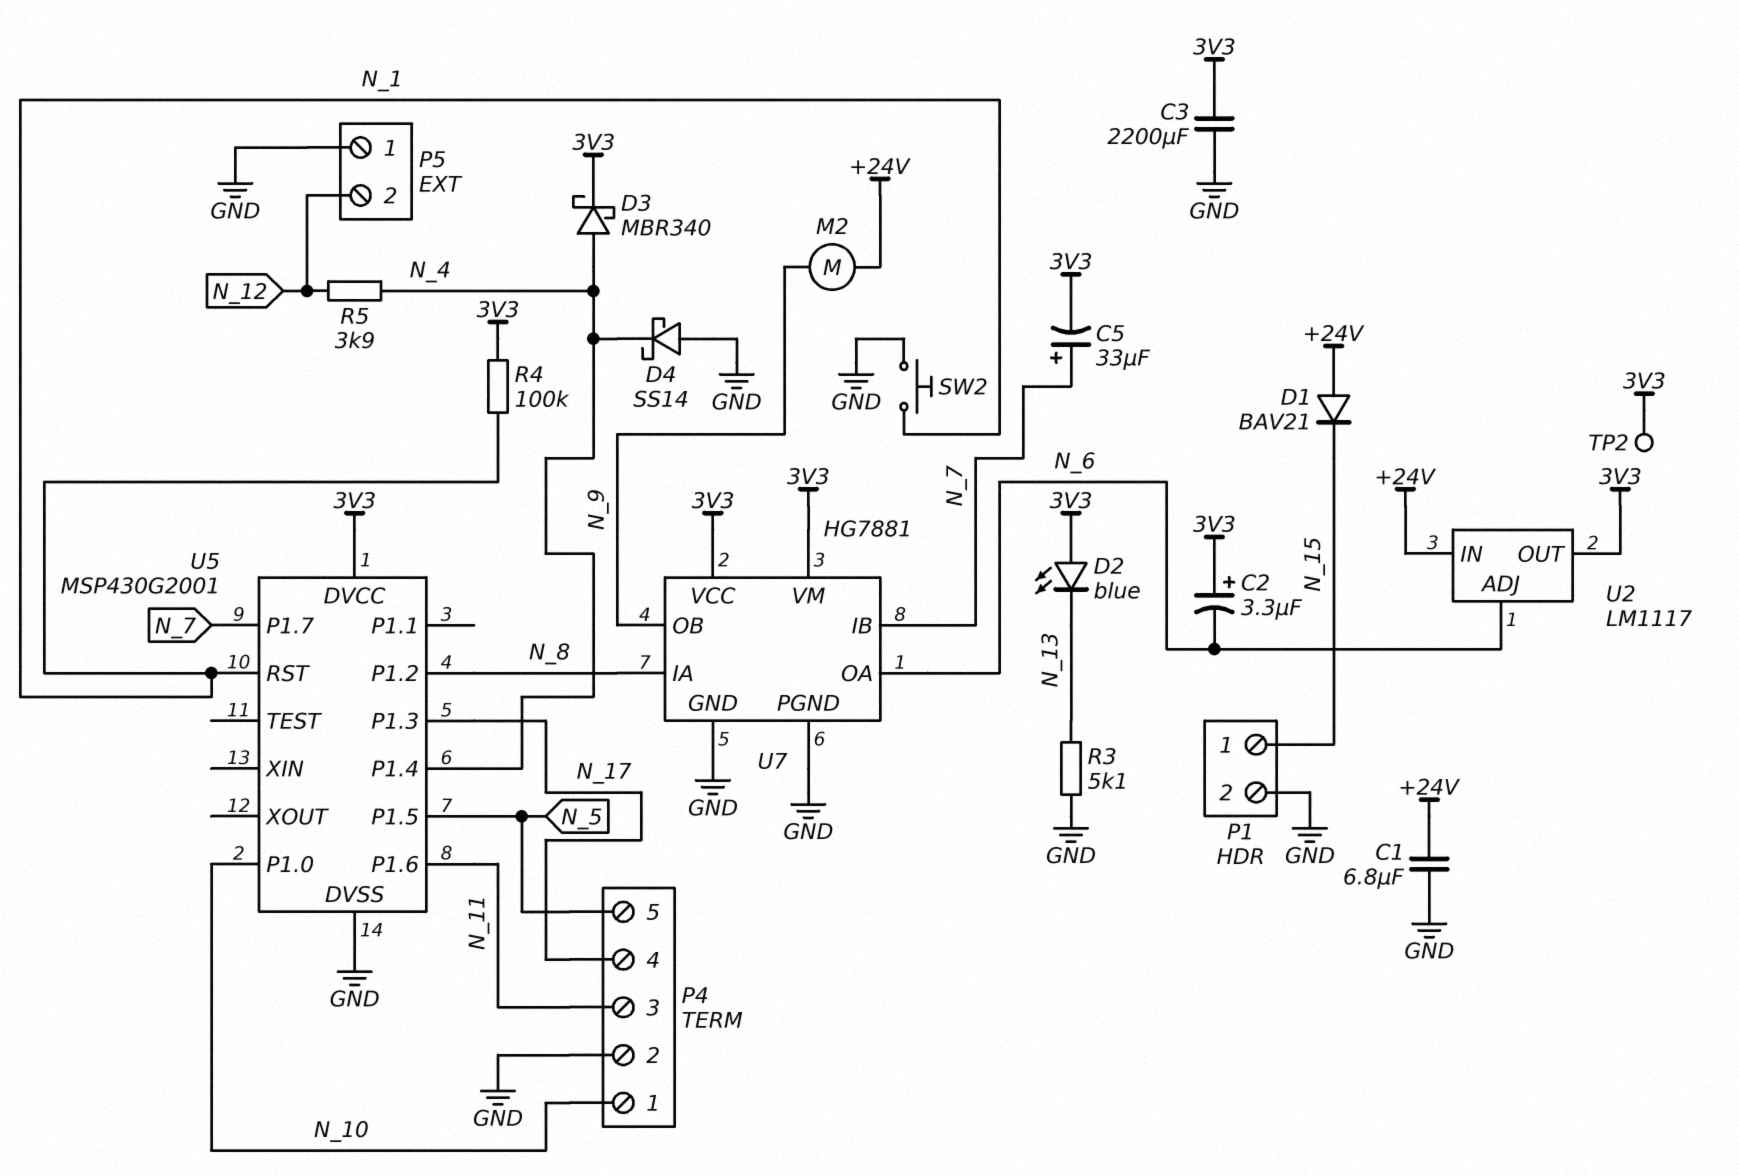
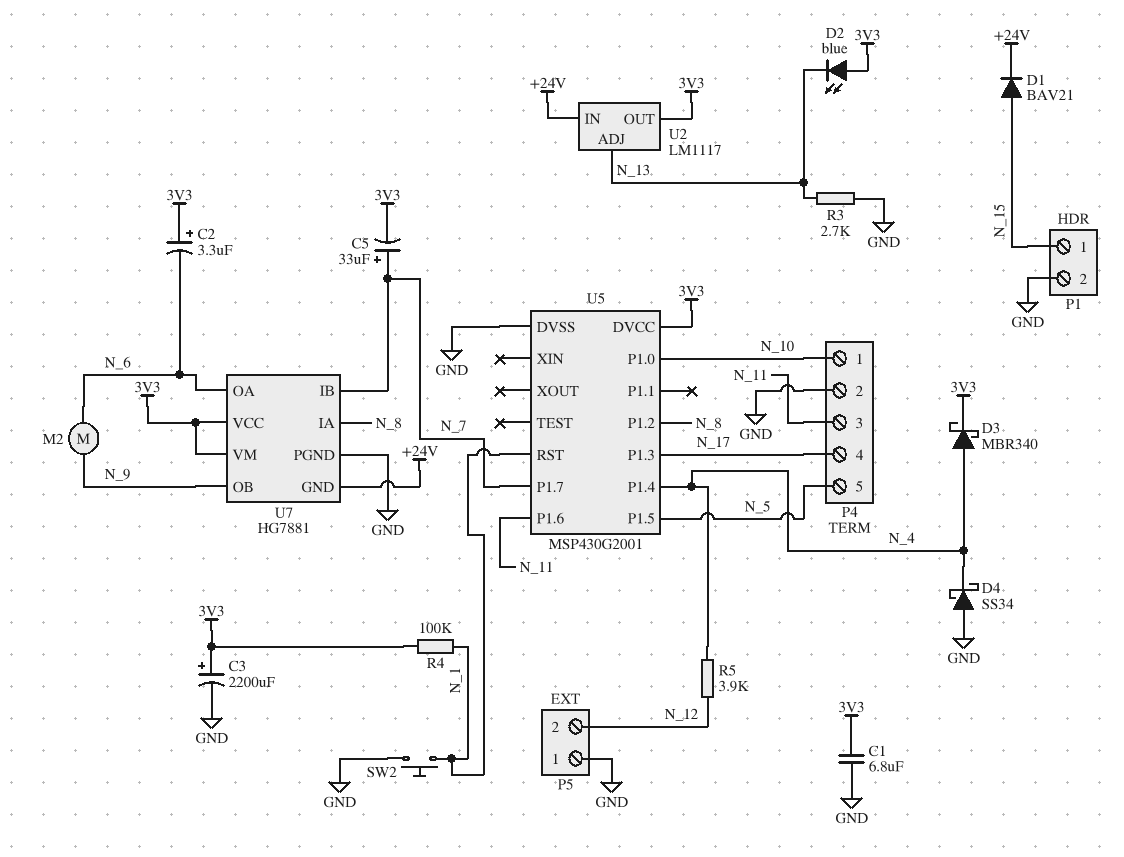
C1: 6.8uF (+24V, GND) -> 6.8uF (3V3, GND)
C3: 2200uF (3V3, GND) -> 2200uF (plus 3V3, minus GND)
D1: diode BAV21 (A +24V, K N_15) -> diode BAV21 (A N_15, K +24V)
D4: schottky SS14 (A GND, K N_4) -> schottky SS34 (A GND, K N_4)
M2: motor (+24V, N_9) -> motor (N_6, N_9)
R3: 5.1k (GND, N_13) -> 2.7k (GND, N_13)
TP2: test point (3V3) -> none
U2 pin ADJ: N_6 -> N_13
U7 pin GND: GND -> +24V

